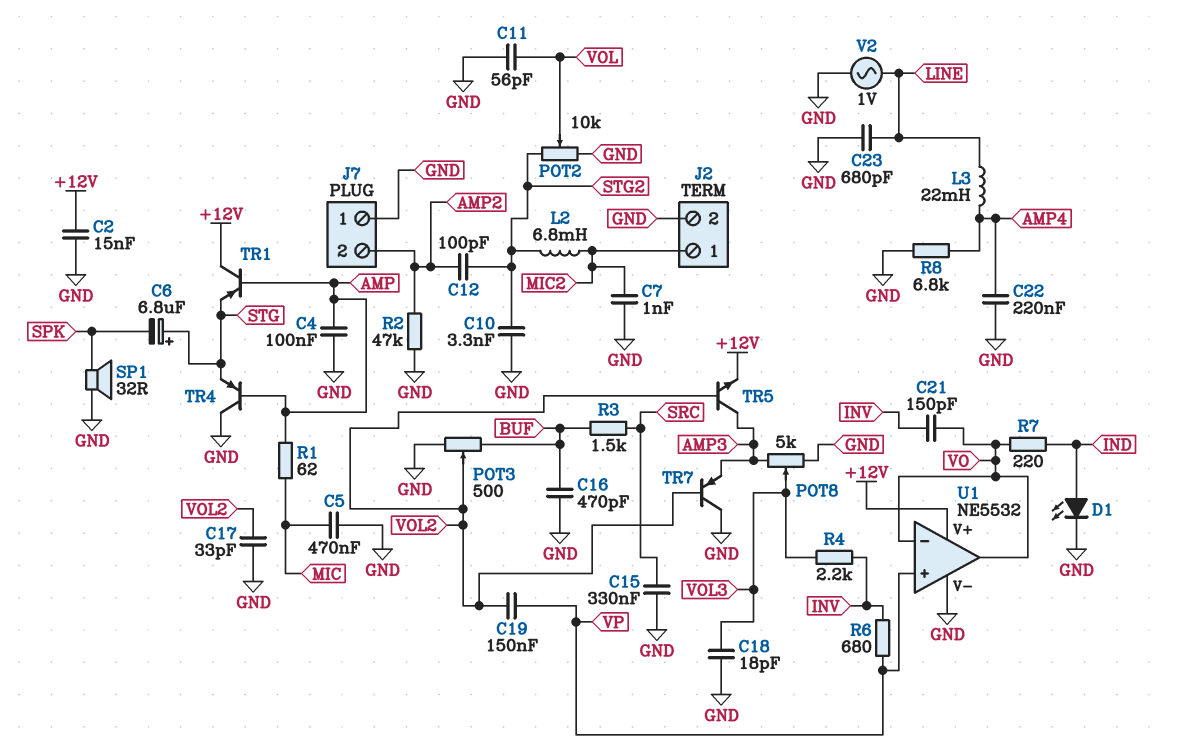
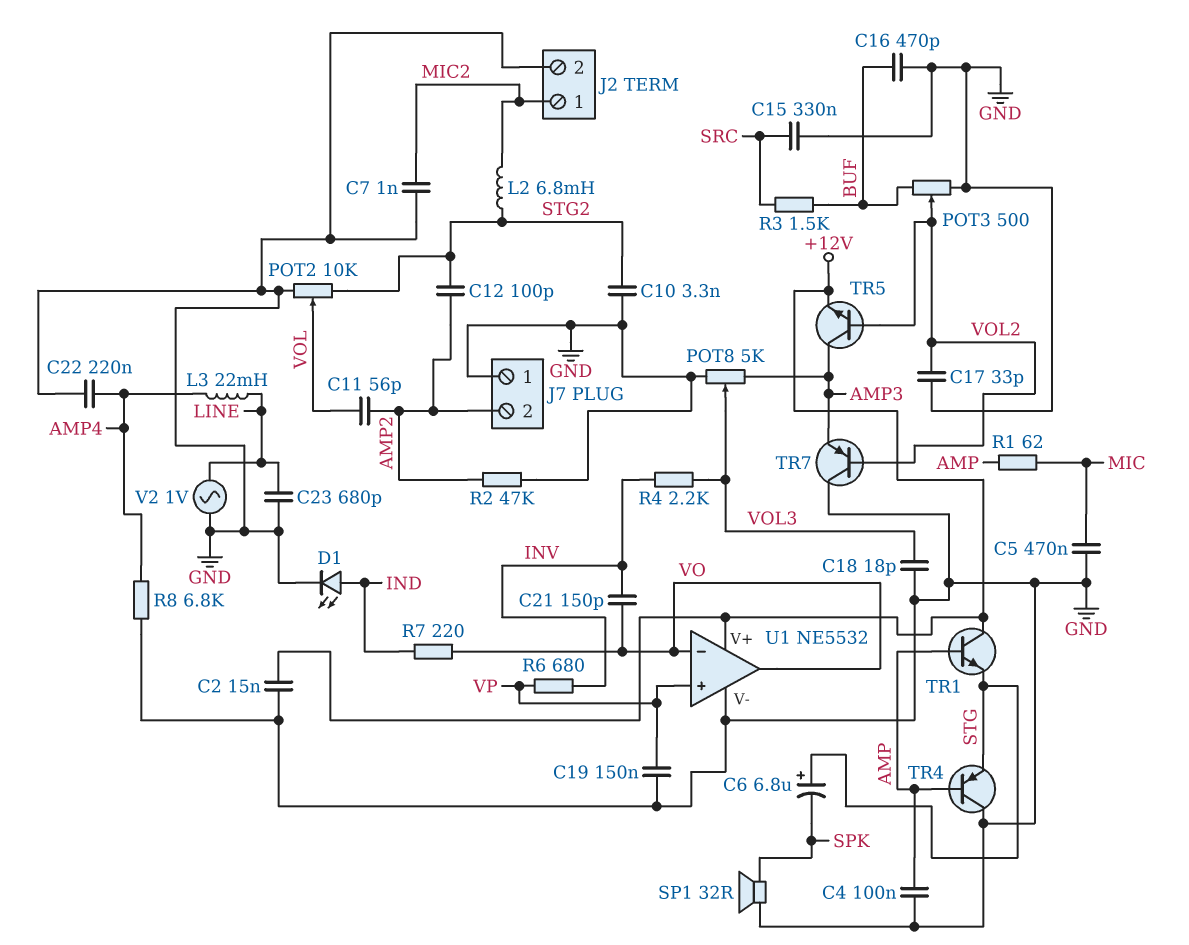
C11: 56pF (GND, VOL) -> 56pF (AMP2, VOL)
C19: 150nF (VOL2, VP) -> 150nF (GND, VP)
TR1: PNP (B AMP, C +12V, E STG) -> NPN (B AMP, C +12V, E STG)

